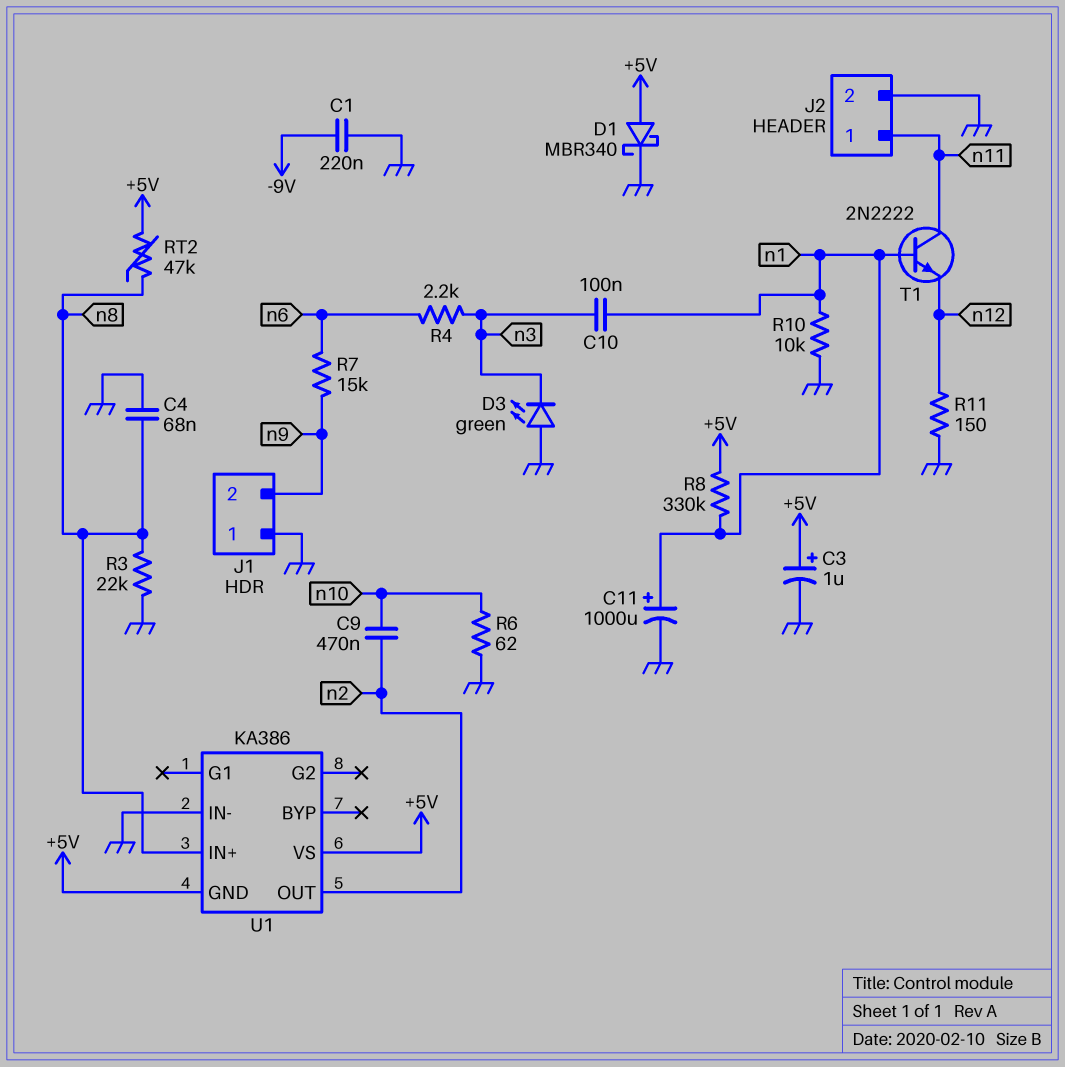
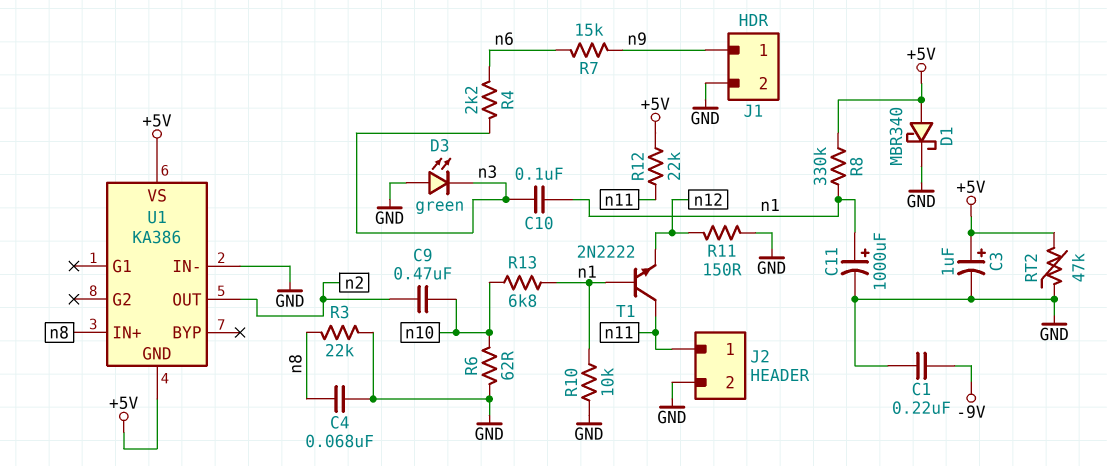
J1 pin 1: GND -> n9
J1 pin 2: n9 -> GND
R12: none -> 22k (+5V, n11)
R13: none -> 6.8k (n1, n10)
RT2: 47k (+5V, n8) -> 47k (+5V, GND)

